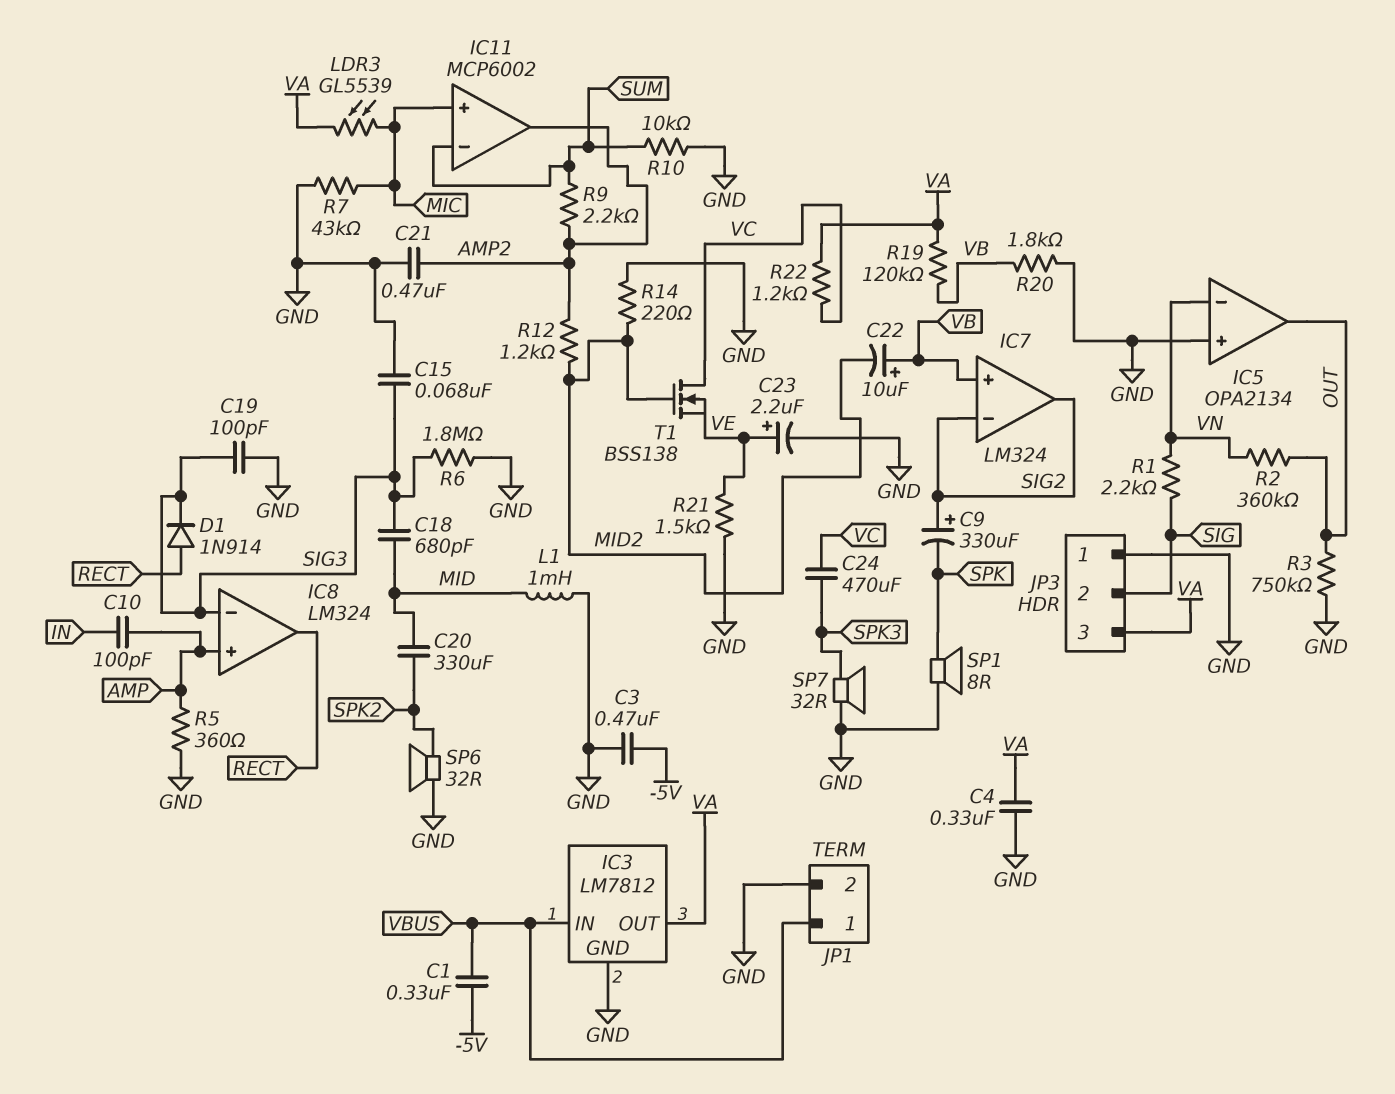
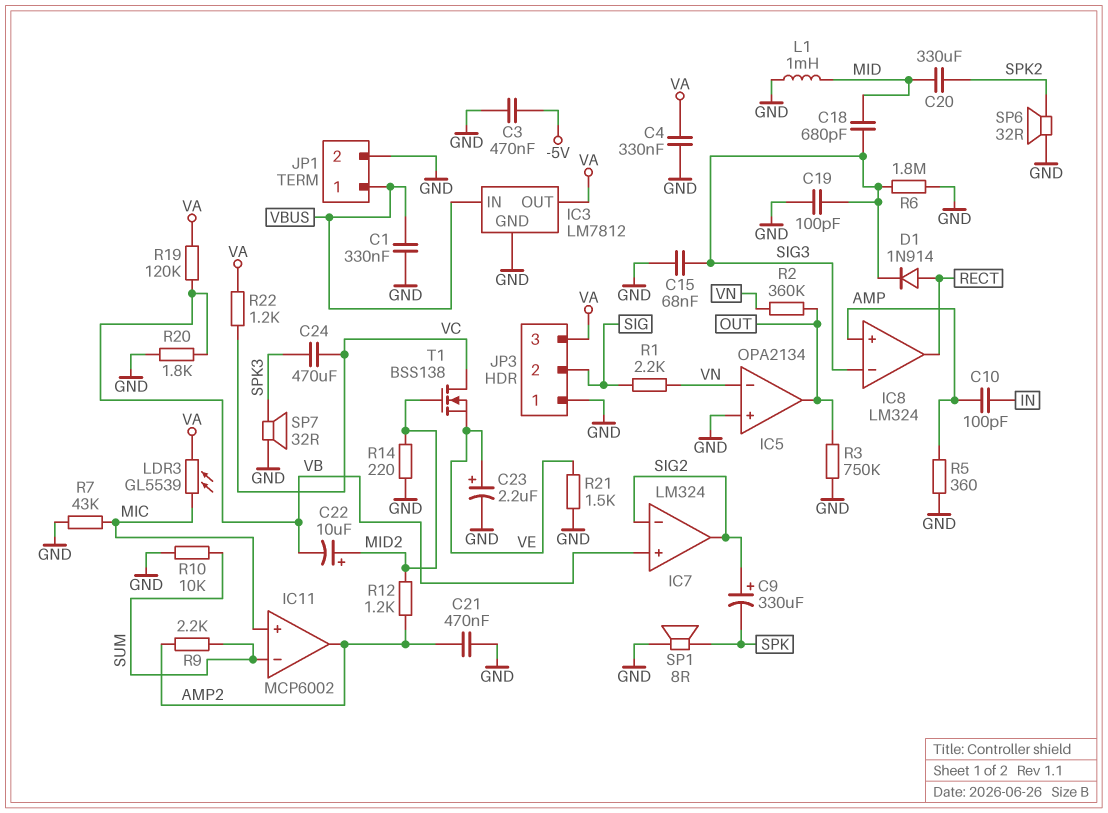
C1: 330nF (-5V, VBUS) -> 330nF (GND, VBUS)
C22: 10uF (plus VB, minus MID2) -> 10uF (plus MID2, minus VB)

